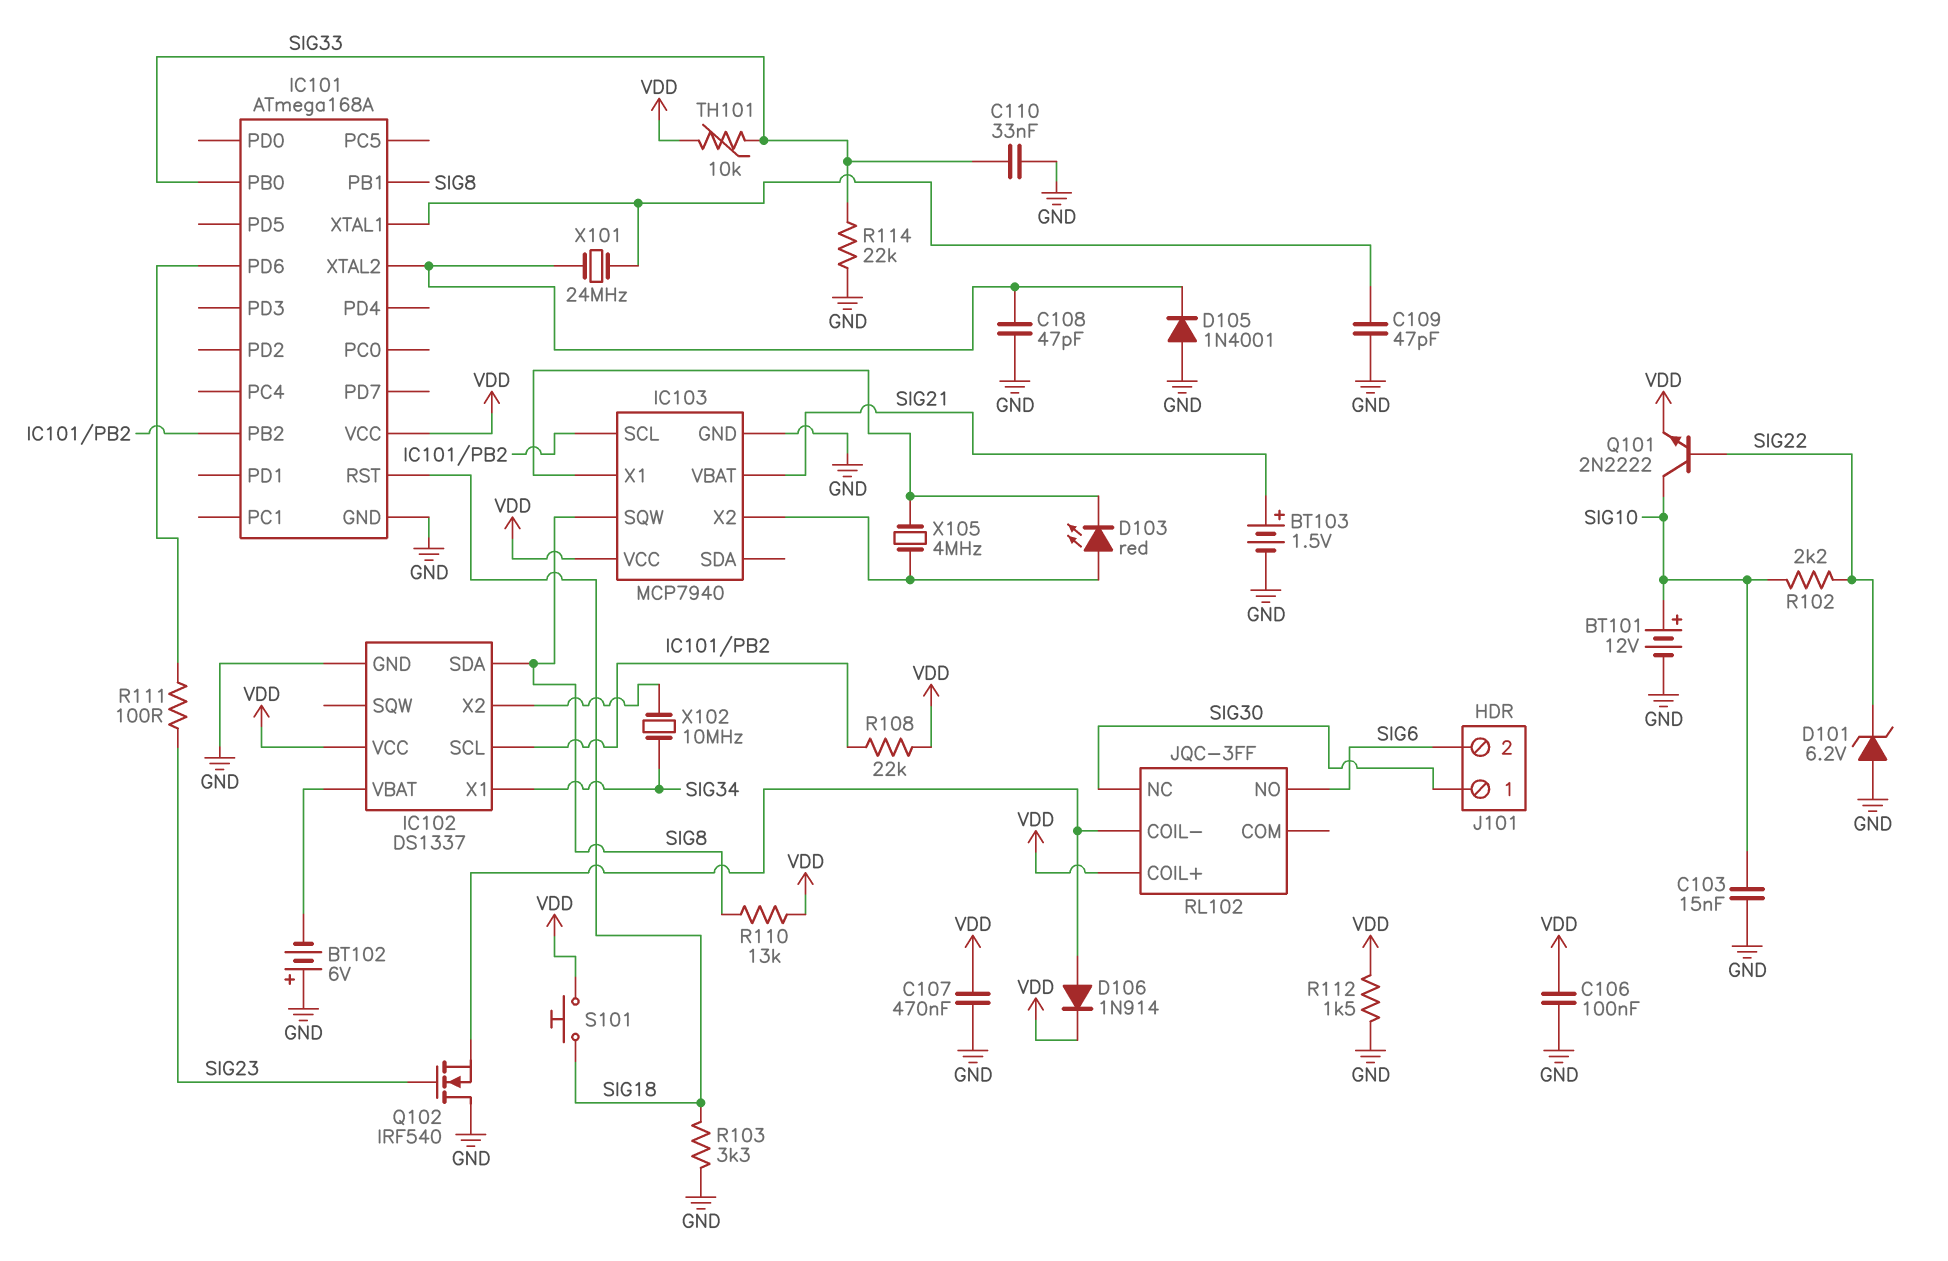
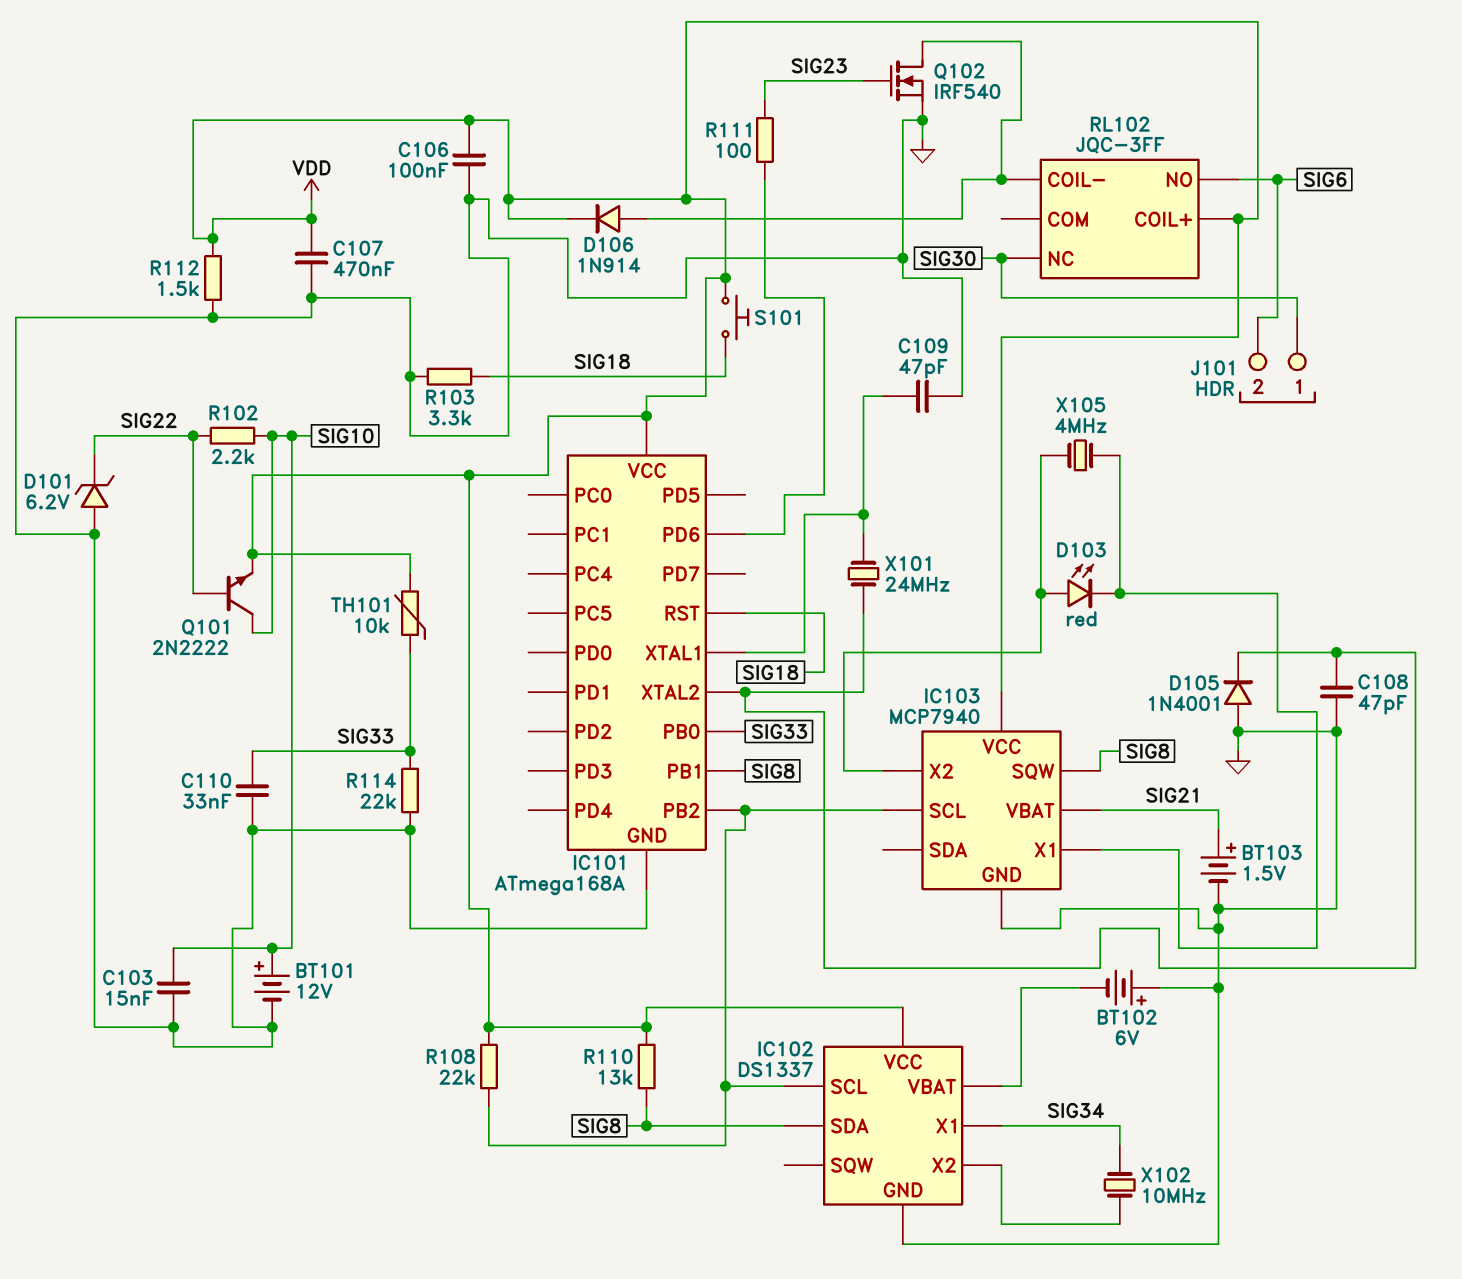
Q102: NMOS IRF540 (G SIG23, D GND, S RL102/COIL-) -> NMOS IRF540 (G SIG23, D RL102/COIL-, S GND)

